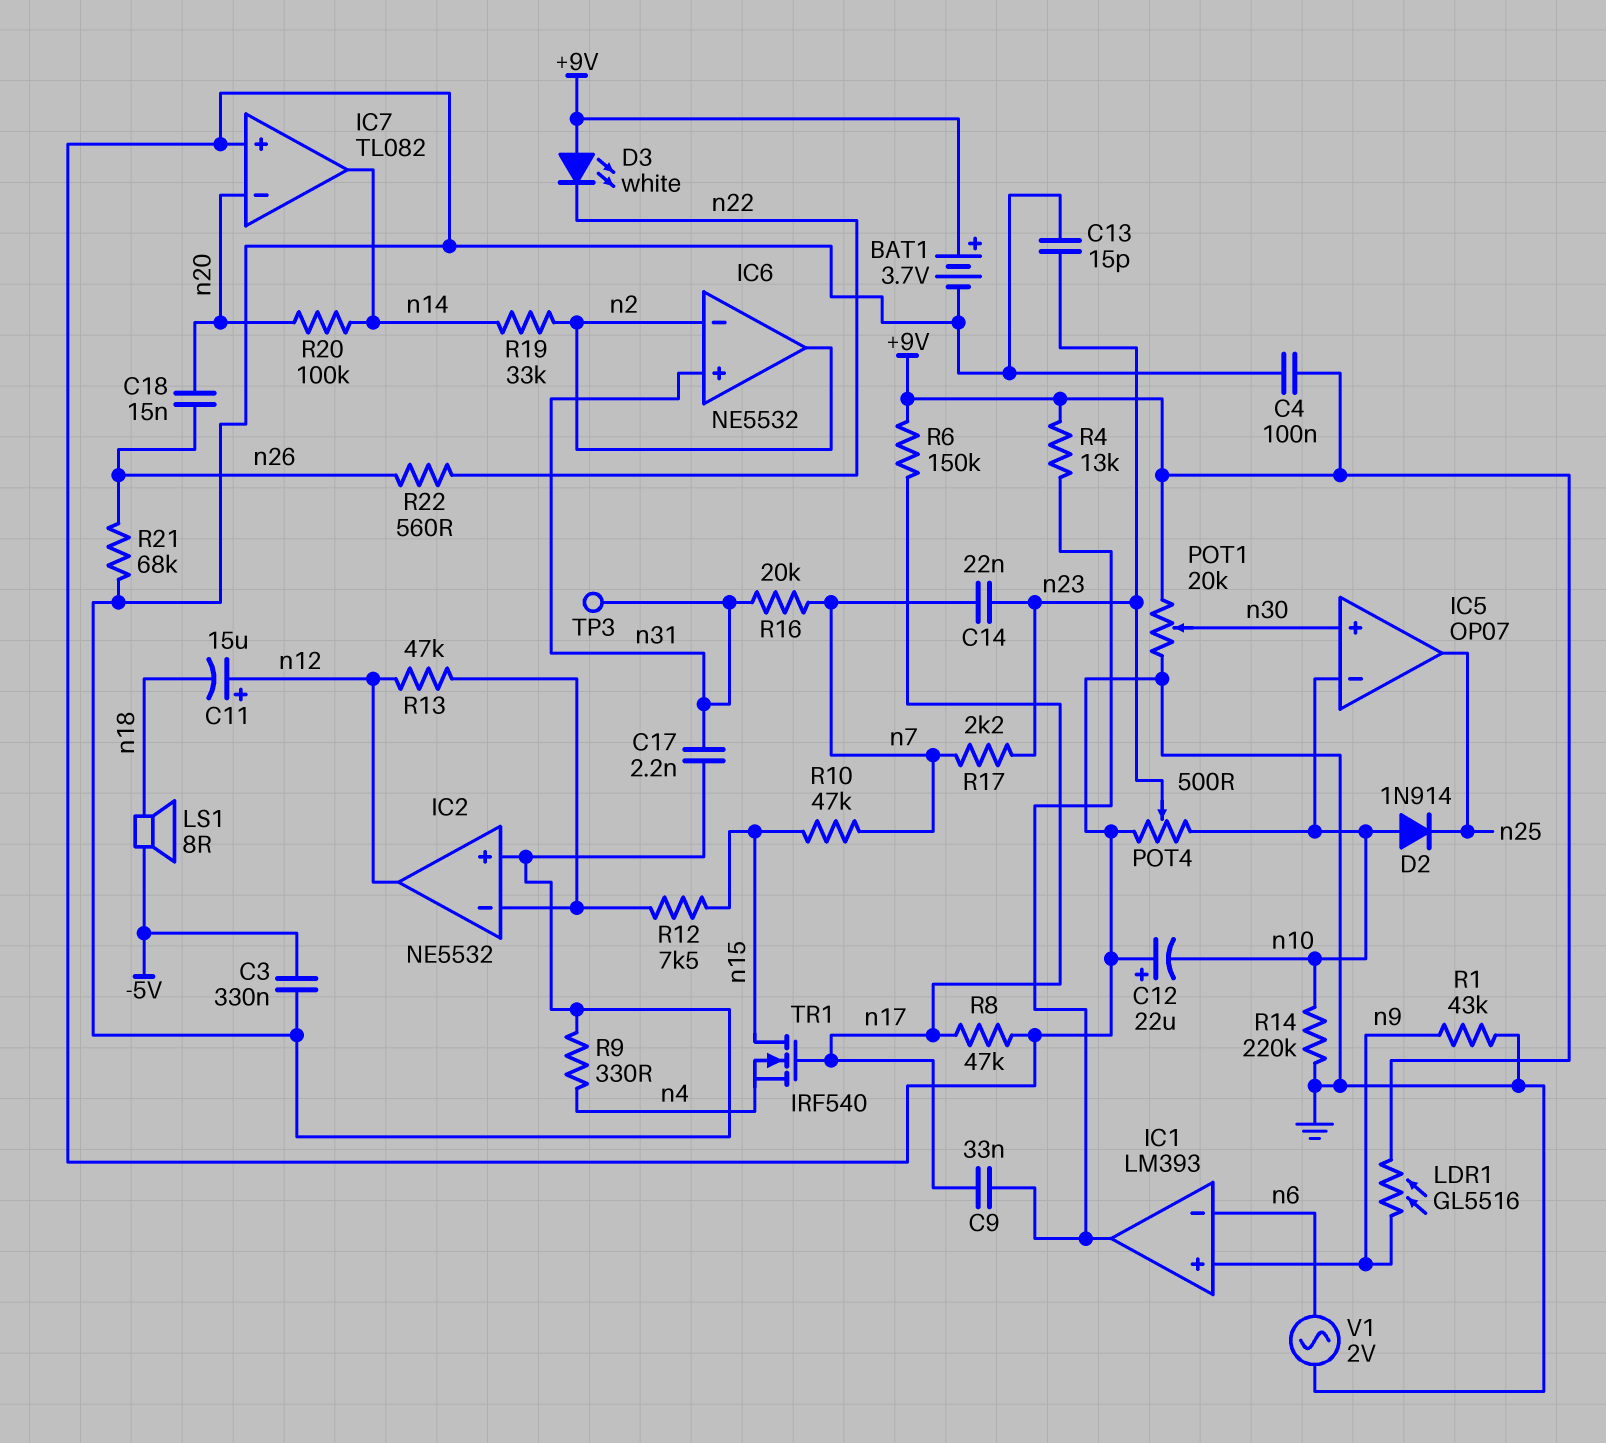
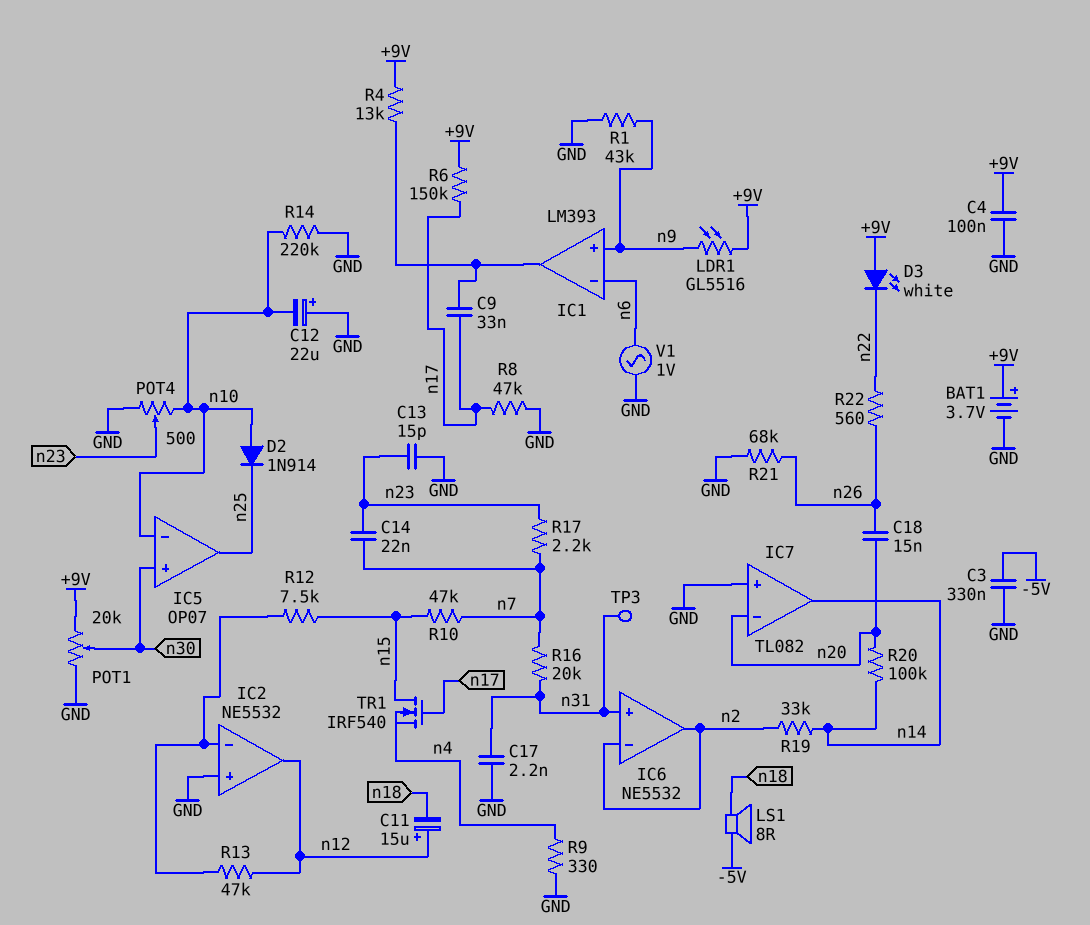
V1: AC 2V (GND, n6) -> AC 1V (GND, n6)

